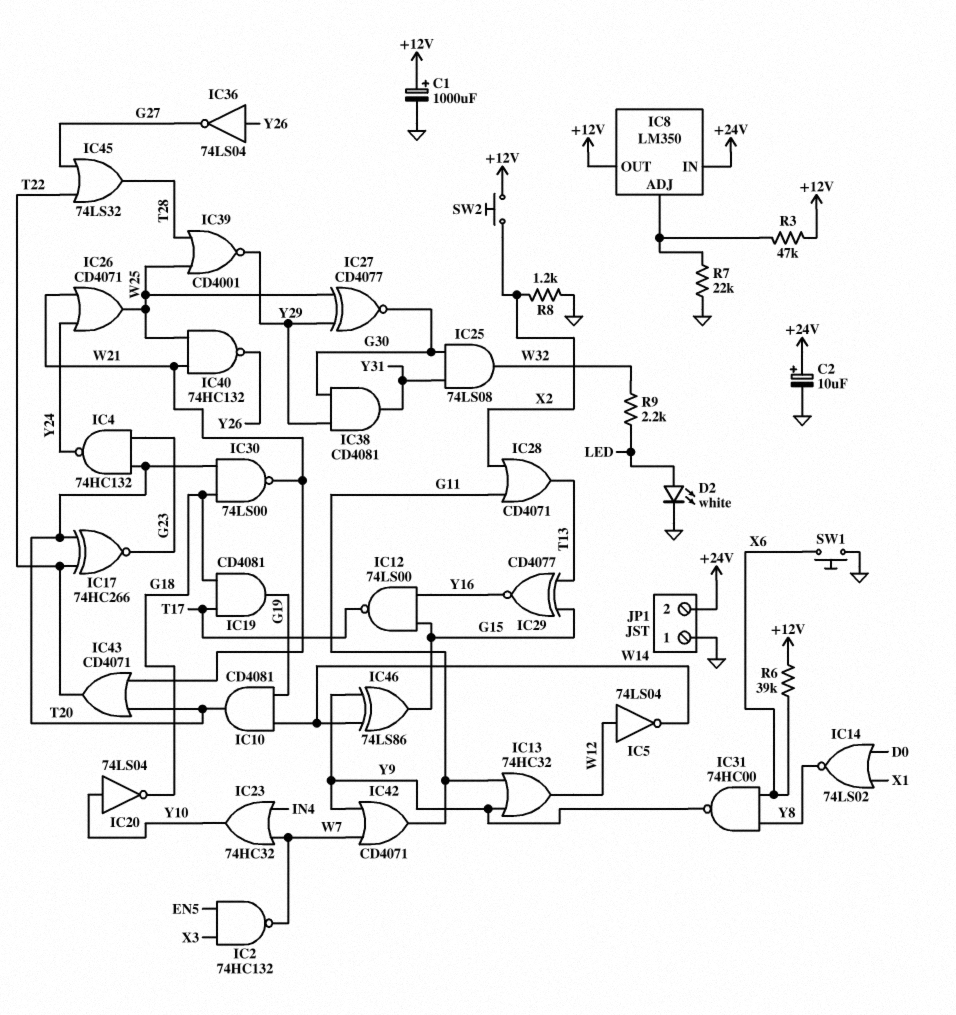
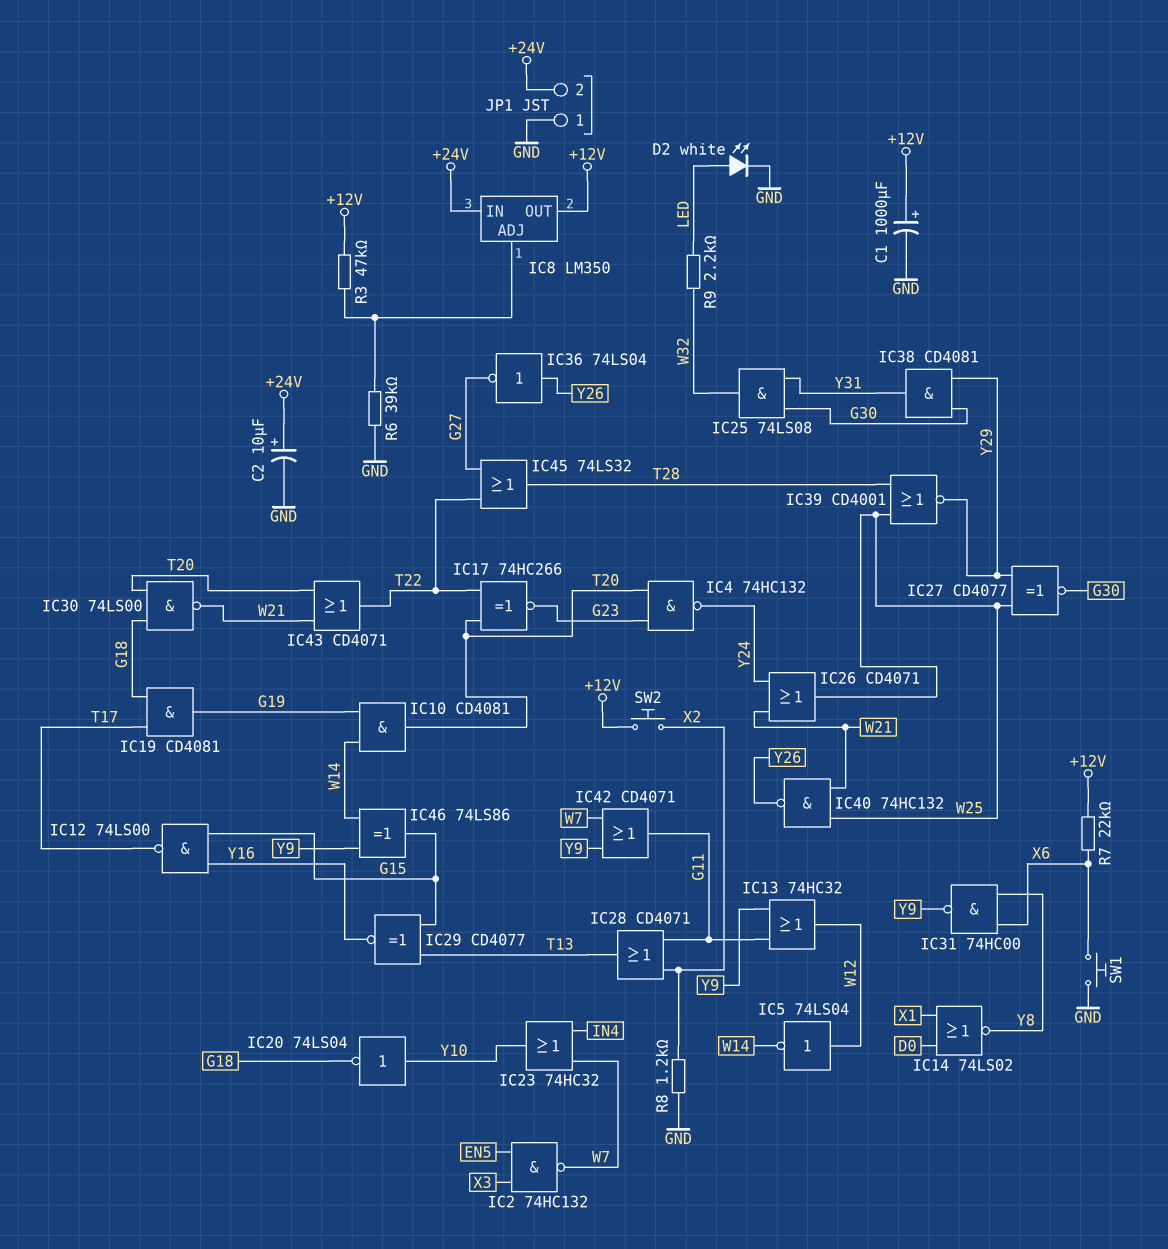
R6: 39k (+12V, X6) -> 39k (GND, IC8/ADJ)
R7: 22k (GND, IC8/ADJ) -> 22k (+12V, X6)

